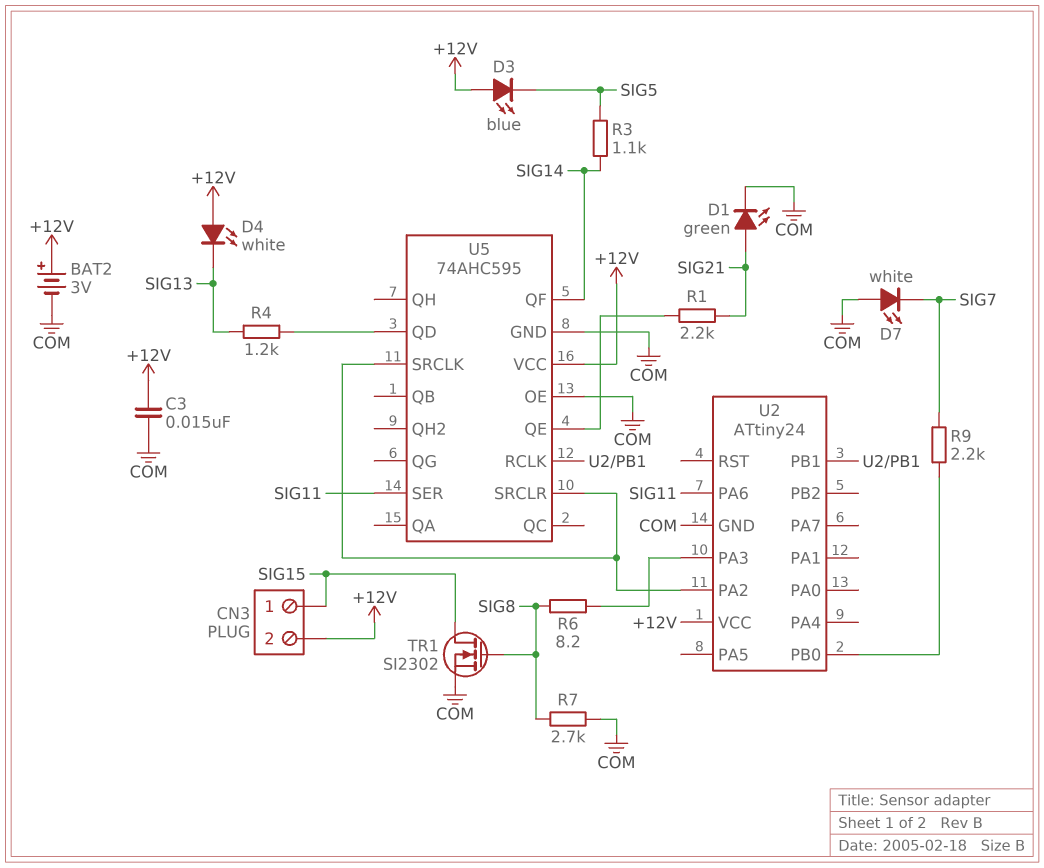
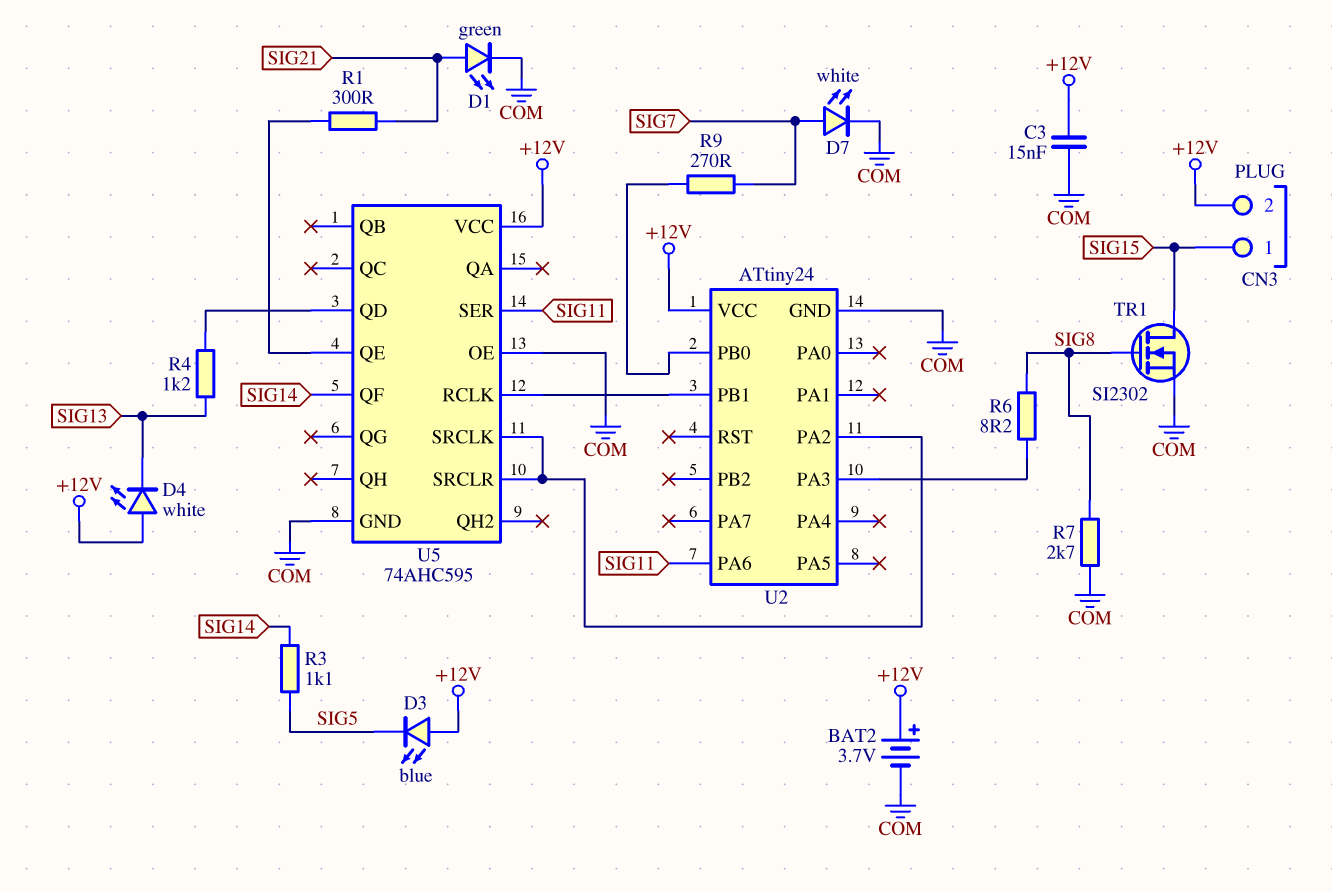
BAT2: 3V (plus +12V, minus COM) -> 3.7V (plus +12V, minus COM)
D7: LED white (A COM, K SIG7) -> LED white (A SIG7, K COM)
R1: 2.2k (SIG21, U5/QE) -> 300 (SIG21, U5/QE)
R9: 2.2k (SIG7, U2/PB0) -> 270 (SIG7, U2/PB0)

